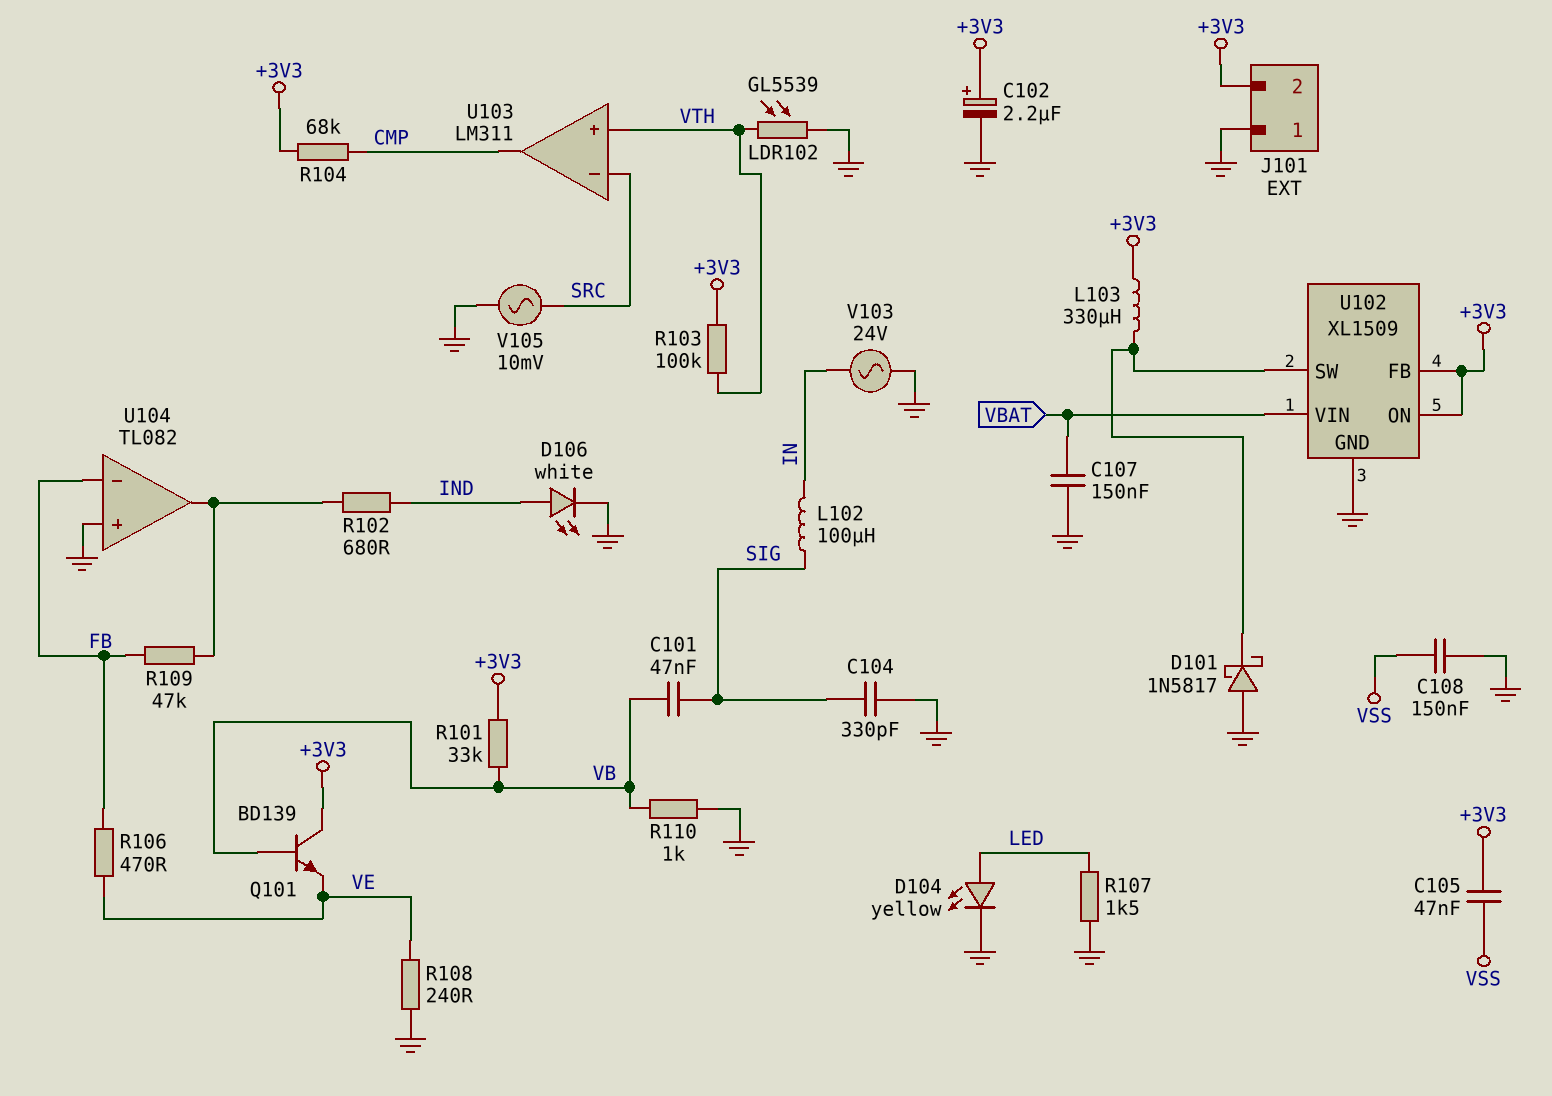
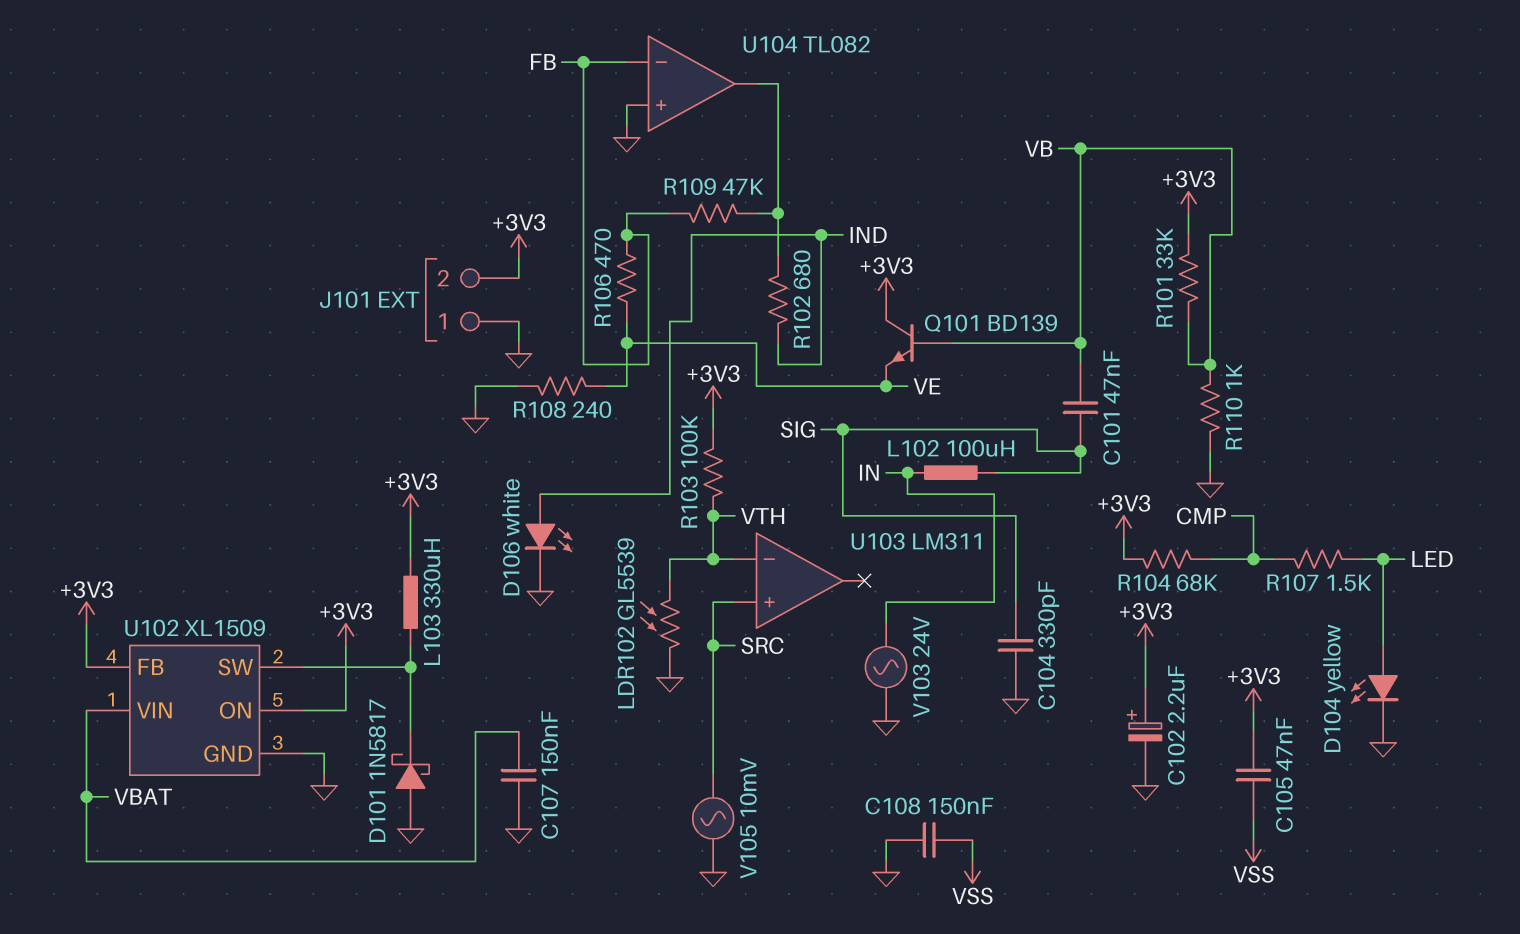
R107: 1.5k (GND, LED) -> 1.5k (CMP, LED)
U103 pin in+: VTH -> SRC
U103 pin in-: SRC -> VTH
U103 pin out: CMP -> none

